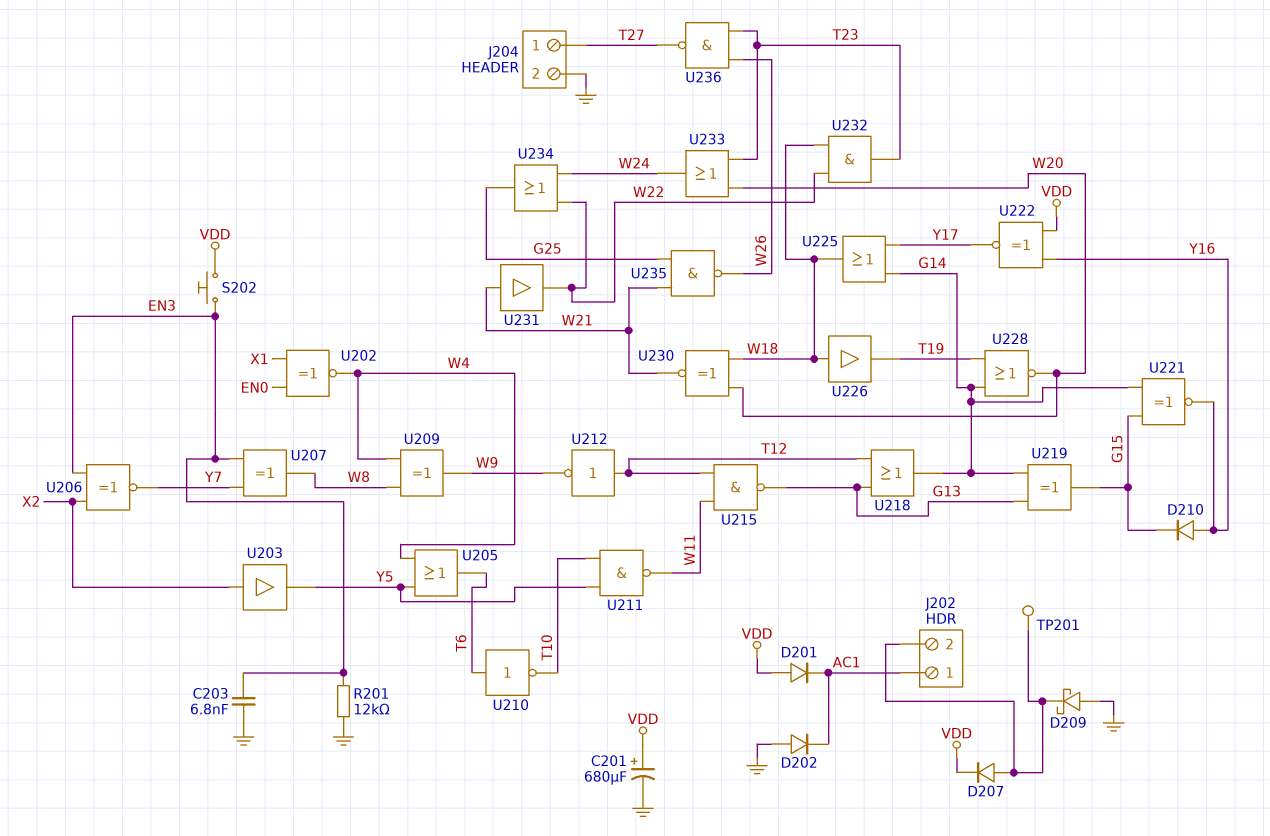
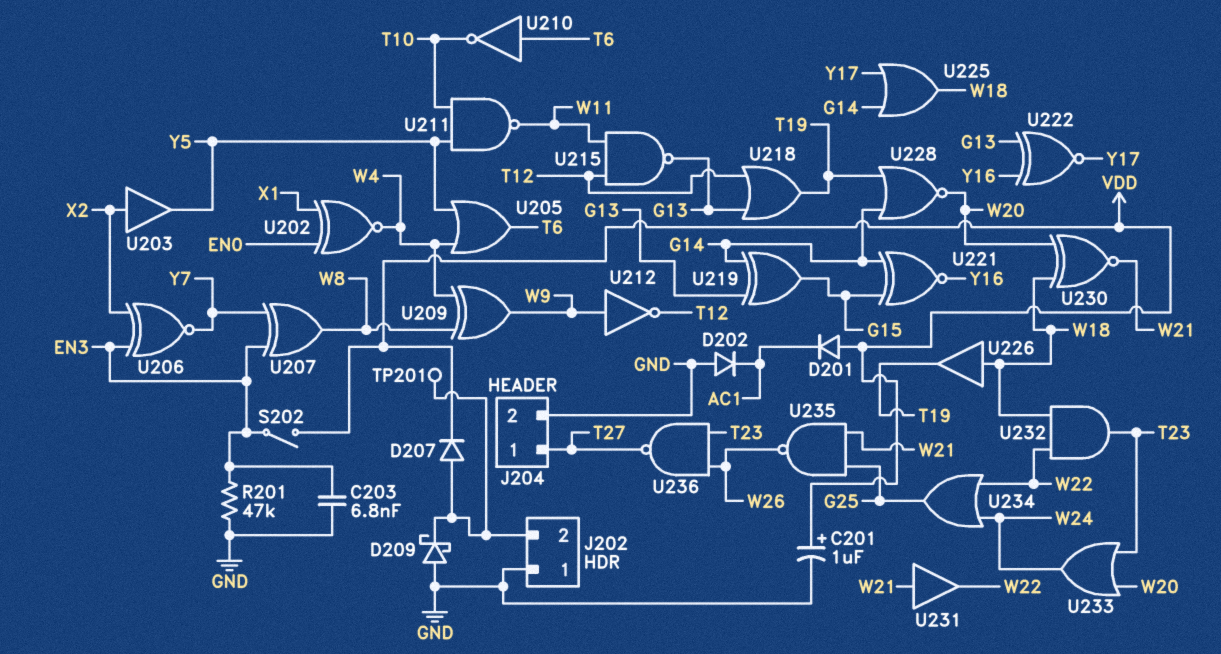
C201: 680uF (plus VDD, minus GND) -> 1uF (plus VDD, minus GND)
D210: diode (A Y16, K G15) -> none
J202 pin 1: AC1 -> GND
R201: 12k (EN3, GND) -> 47k (EN3, GND)
S202: button (EN3, VDD) -> switch (EN3, VDD)
U212: NOT (in T12, out W9) -> NOT (in W9, out T12)
U218: OR (in G13, in T12, out G14) -> OR (in G13, in T12, out T19)
U222: XNOR (in VDD, in Y16, out Y17) -> XNOR (in G13, in Y16, out Y17)

